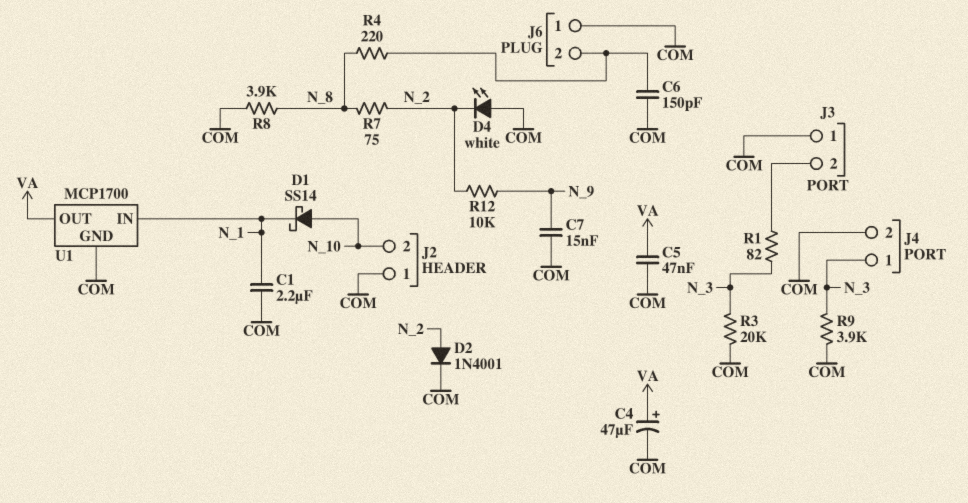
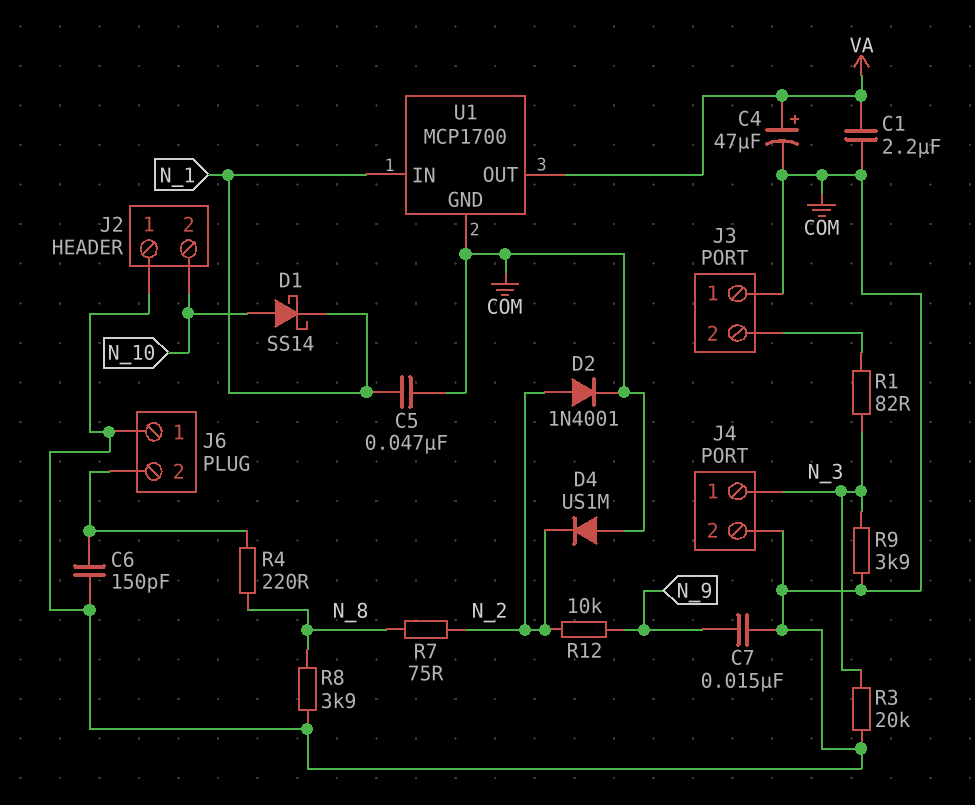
C1: 2.2uF (COM, N_1) -> 2.2uF (COM, VA)
C5: 47nF (COM, VA) -> 47nF (COM, N_1)
D4: LED white (A COM, K N_2) -> diode US1M (A COM, K N_2)

